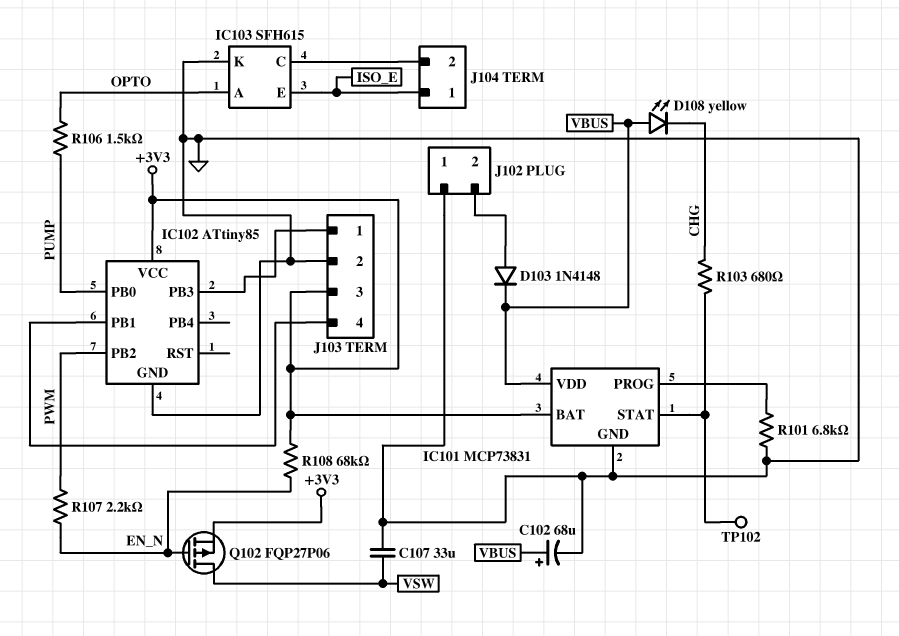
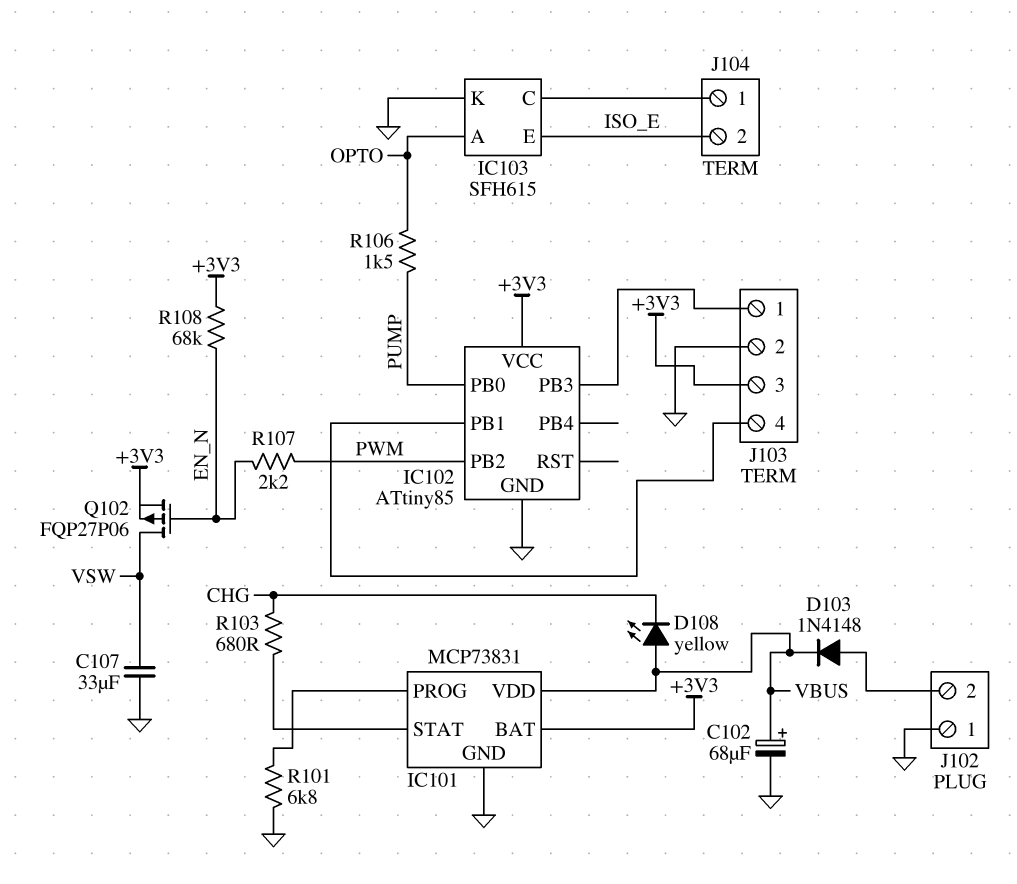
J104 pin 1: ISO_E -> IC103/C
J104 pin 2: IC103/C -> ISO_E
TP102: test point (IC101/STAT) -> none

